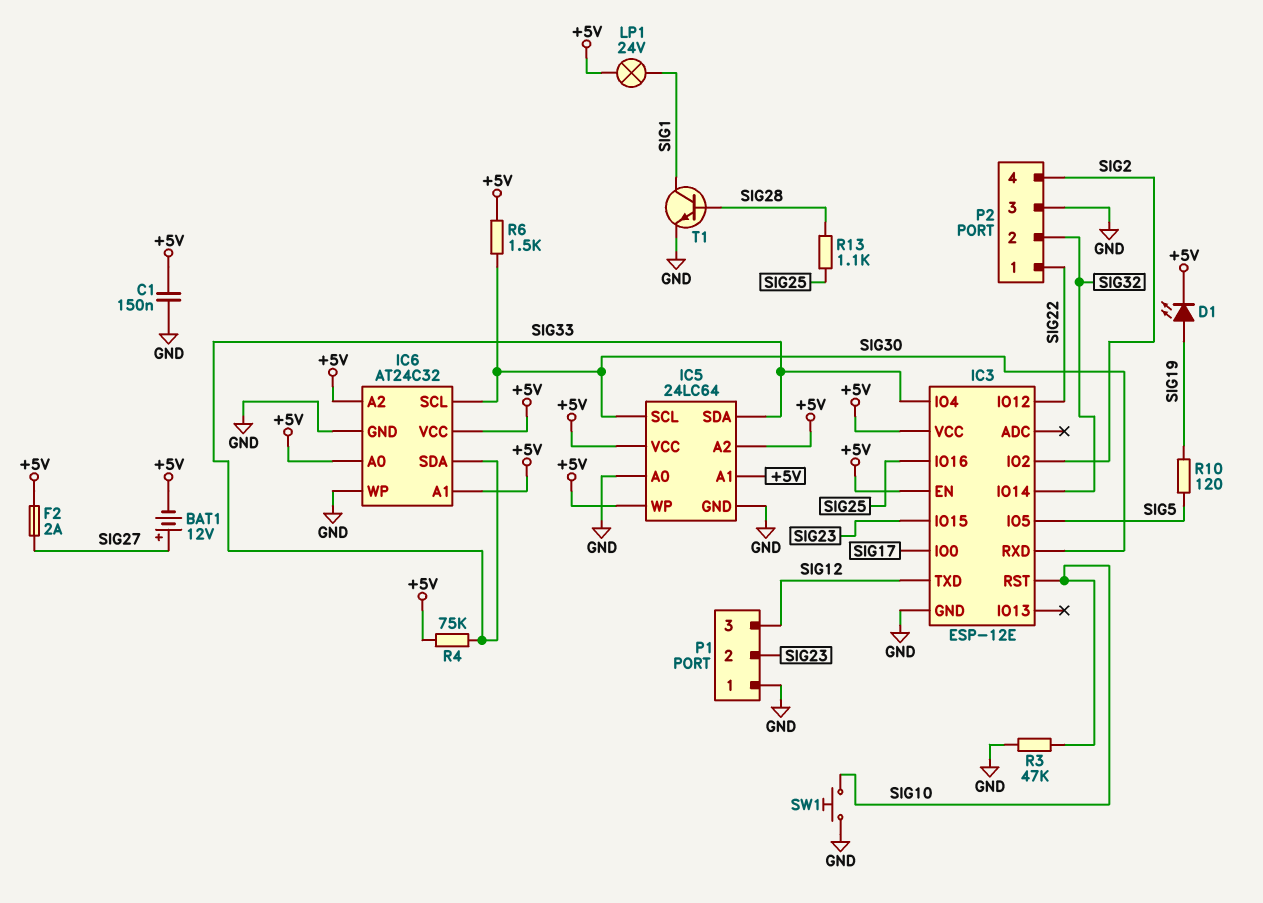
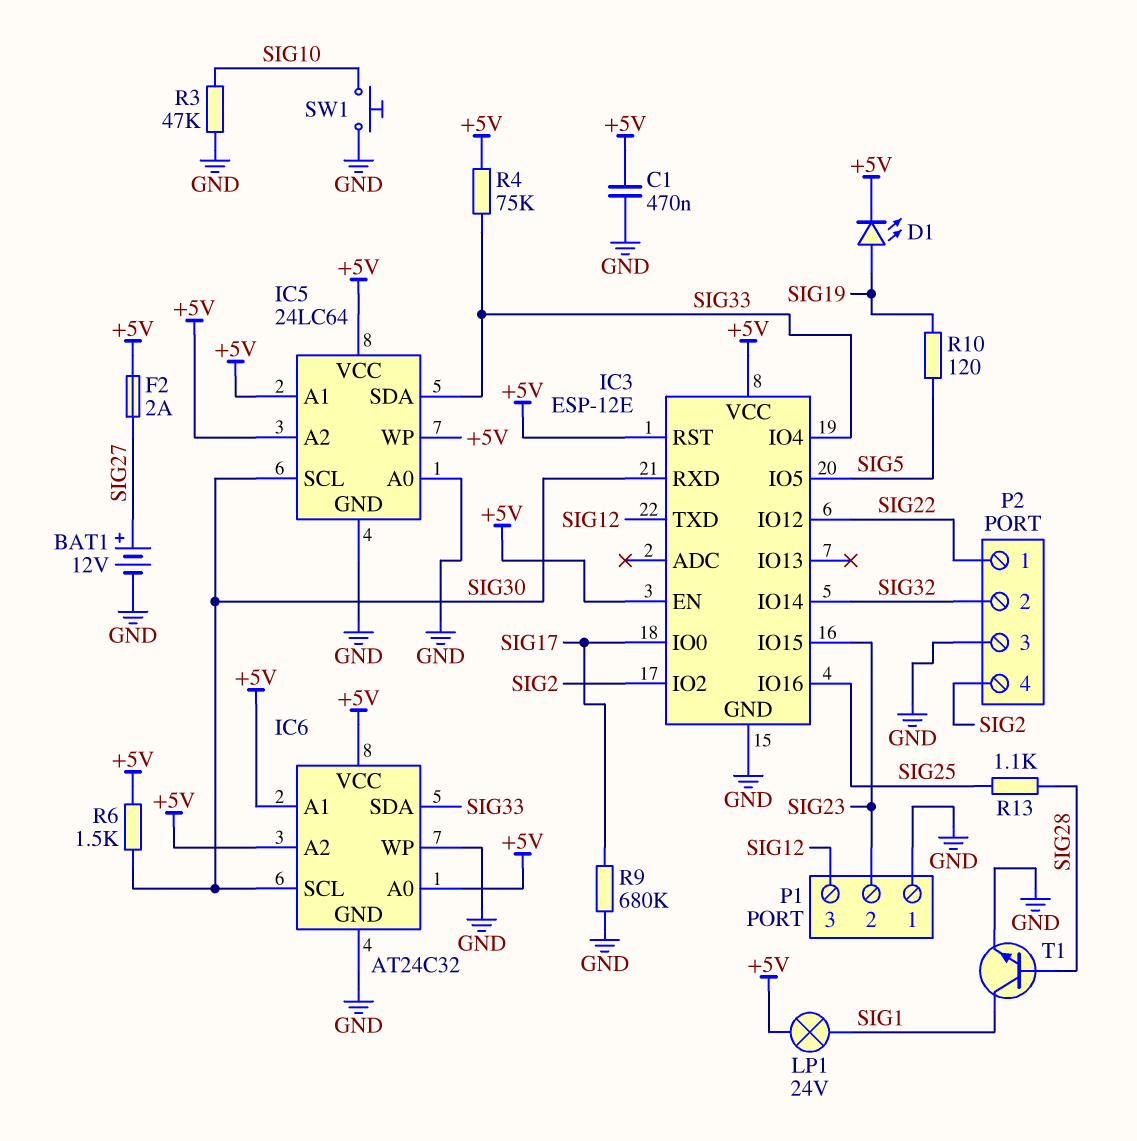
BAT1: 12V (plus SIG27, minus +5V) -> 12V (plus SIG27, minus GND)
C1: 150nF (+5V, GND) -> 470nF (+5V, GND)
IC3 pin RST: SIG10 -> +5V
R9: none -> 680k (GND, SIG17)

